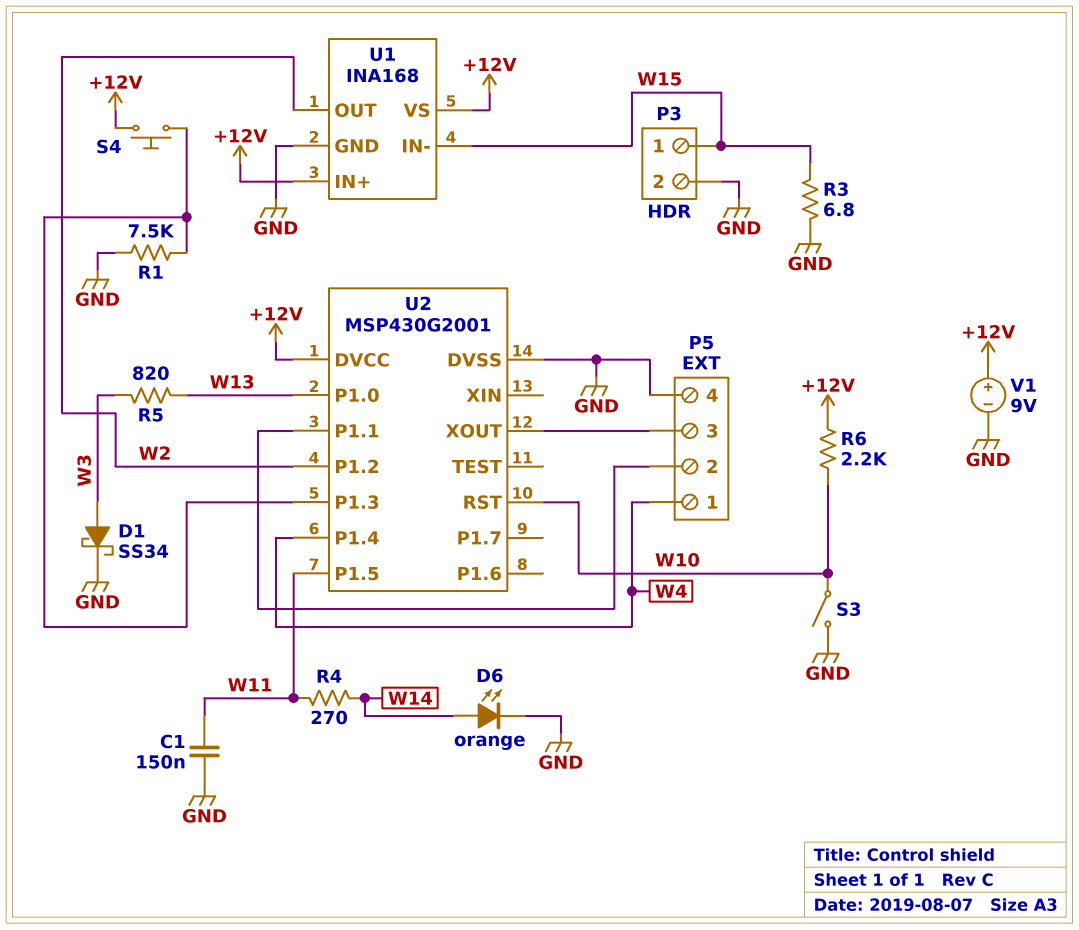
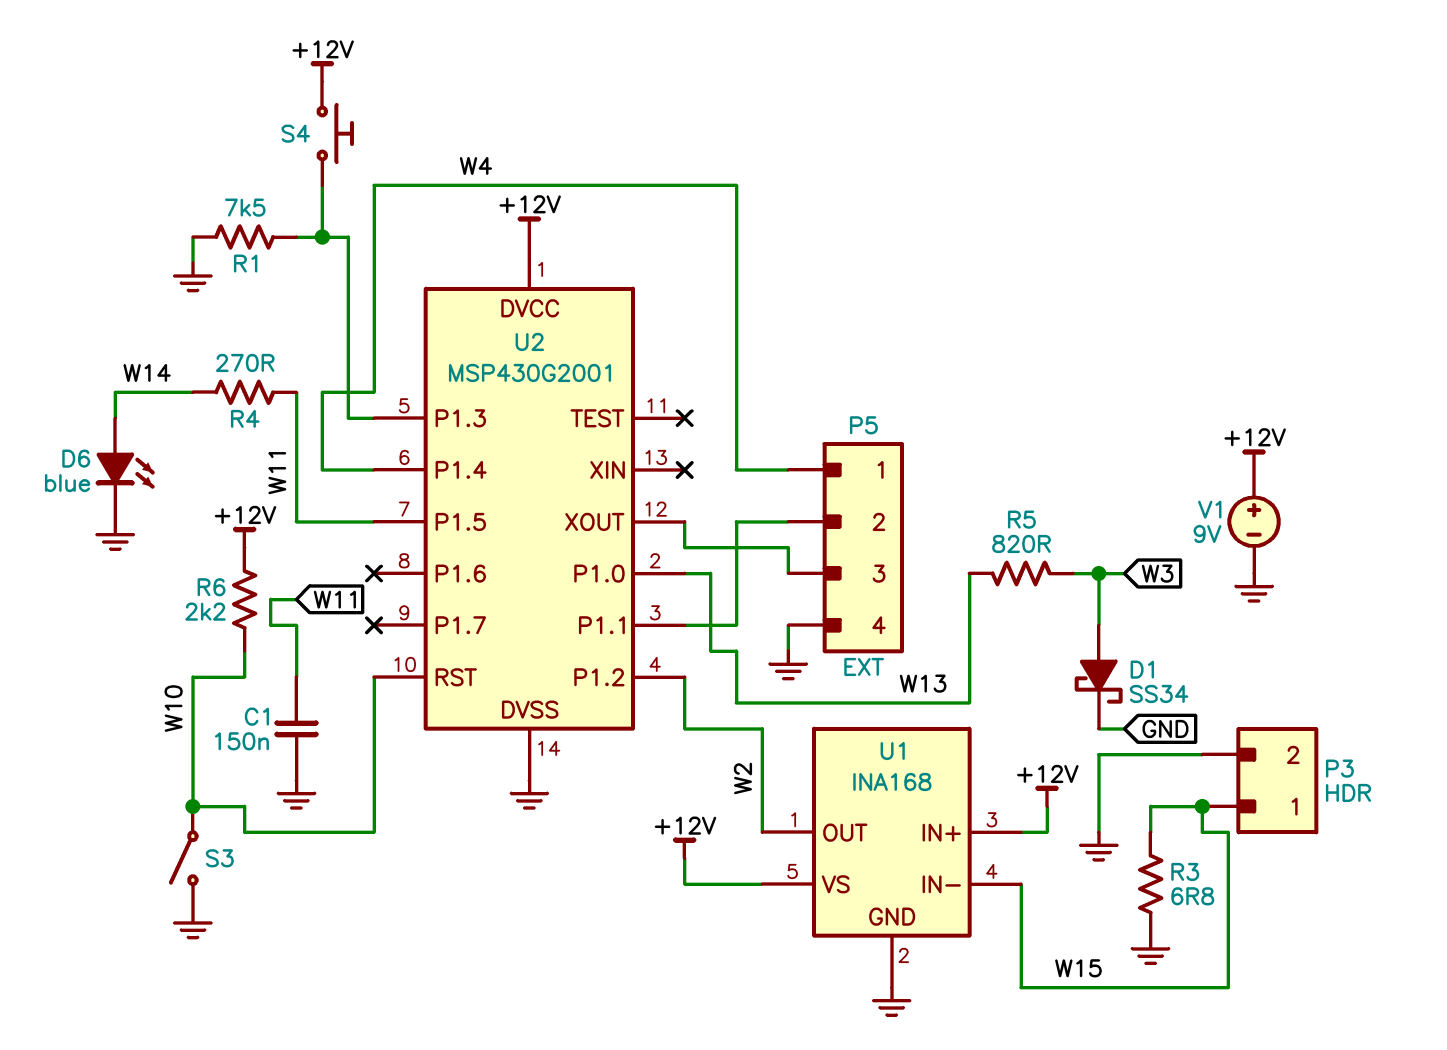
D6: LED orange (A W14, K GND) -> LED blue (A W14, K GND)

